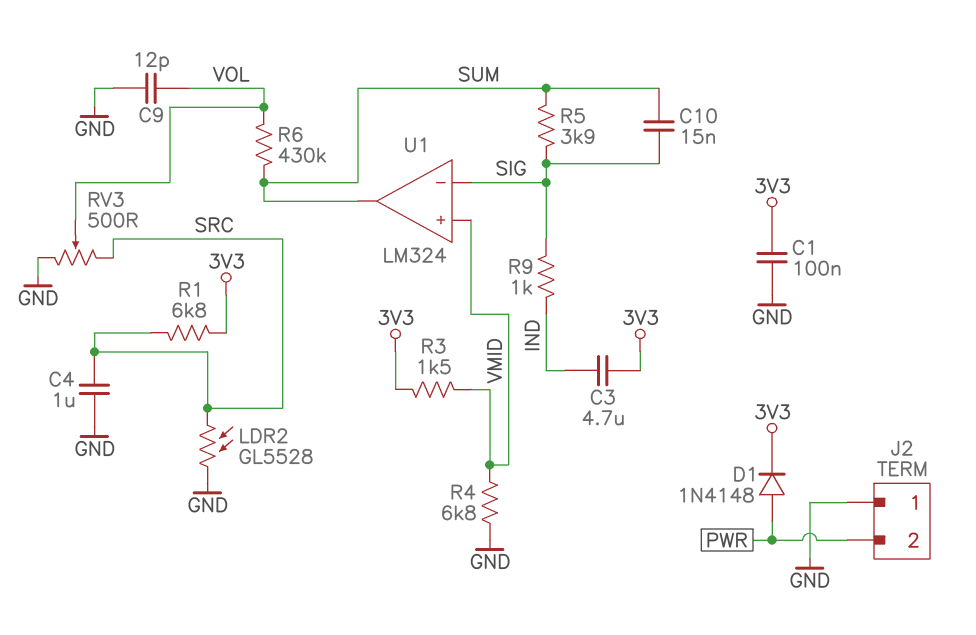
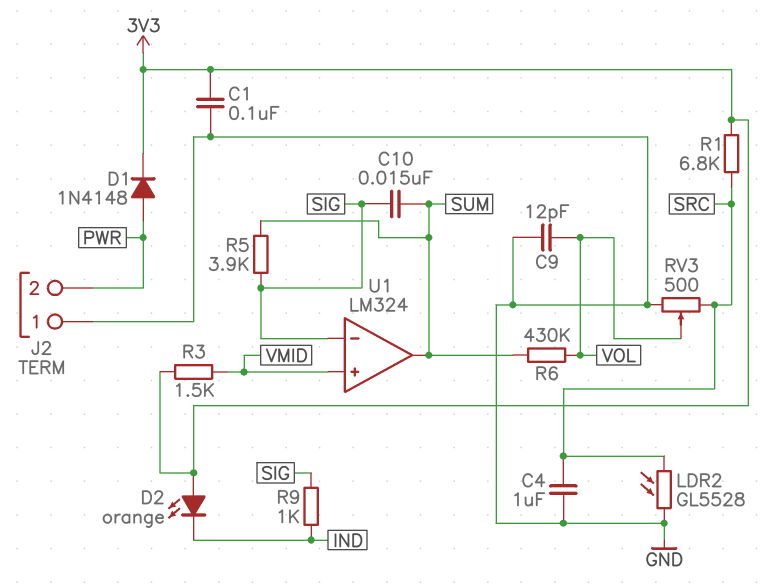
C3: 4.7uF (3V3, IND) -> none
D2: none -> LED orange (A 3V3, K IND)
R4: 6.8k (GND, VMID) -> none

